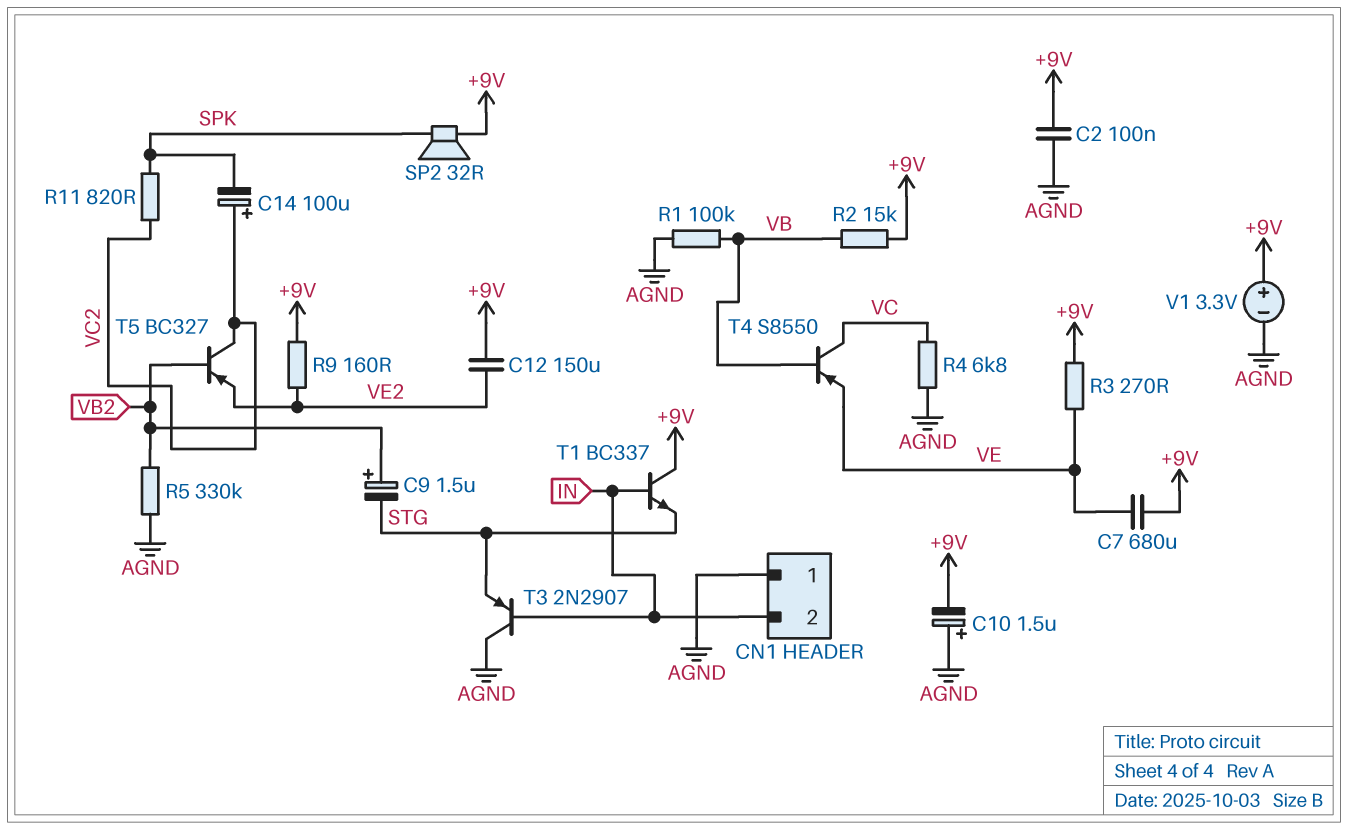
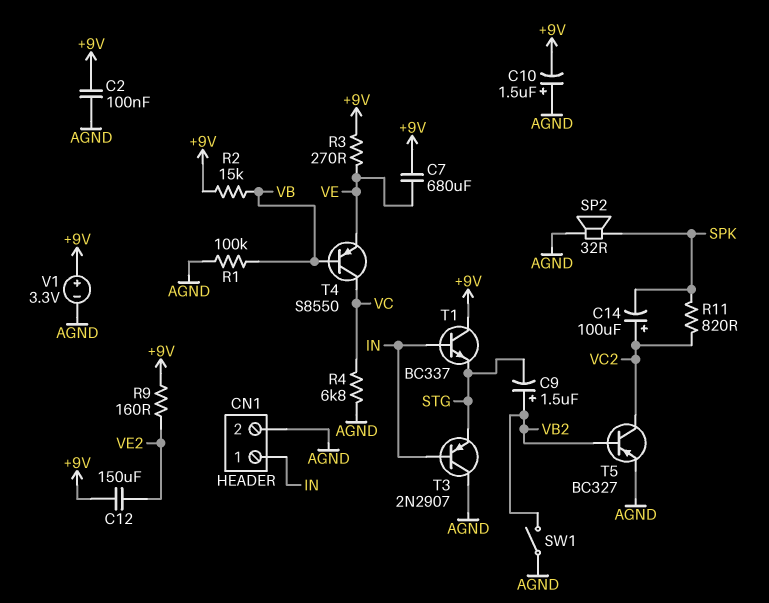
CN1 pin 1: AGND -> IN
CN1 pin 2: IN -> AGND
R5: 330k (AGND, VB2) -> none
SP2: speaker 32R (+9V, SPK) -> speaker 32R (AGND, SPK)
SW1: none -> switch (AGND, VB2)
T5: PNP BC327 (B VB2, C VC2, E VE2) -> PNP BC327 (B VB2, C VC2, E AGND)

